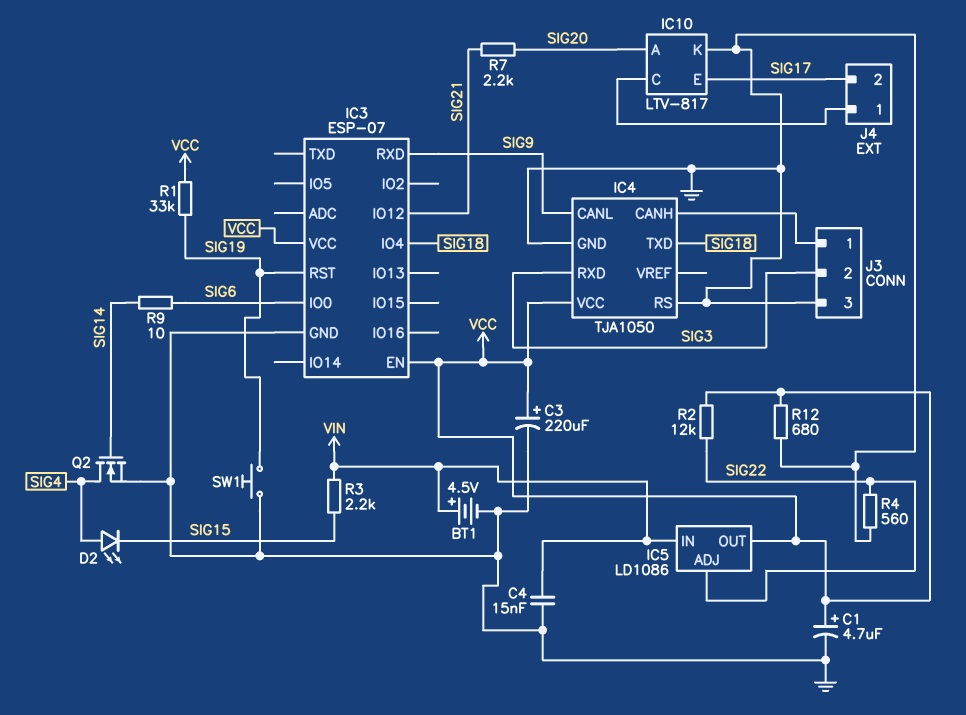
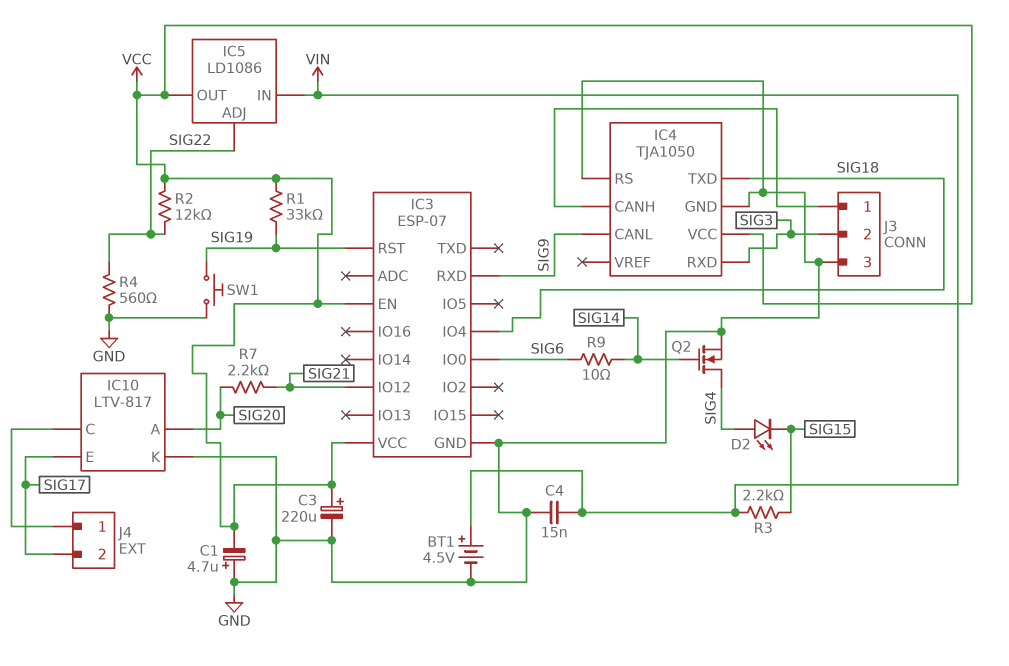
C1: 4.7uF (plus VCC, minus GND) -> 4.7uF (plus GND, minus VCC)
R12: 680 (GND, VCC) -> none

